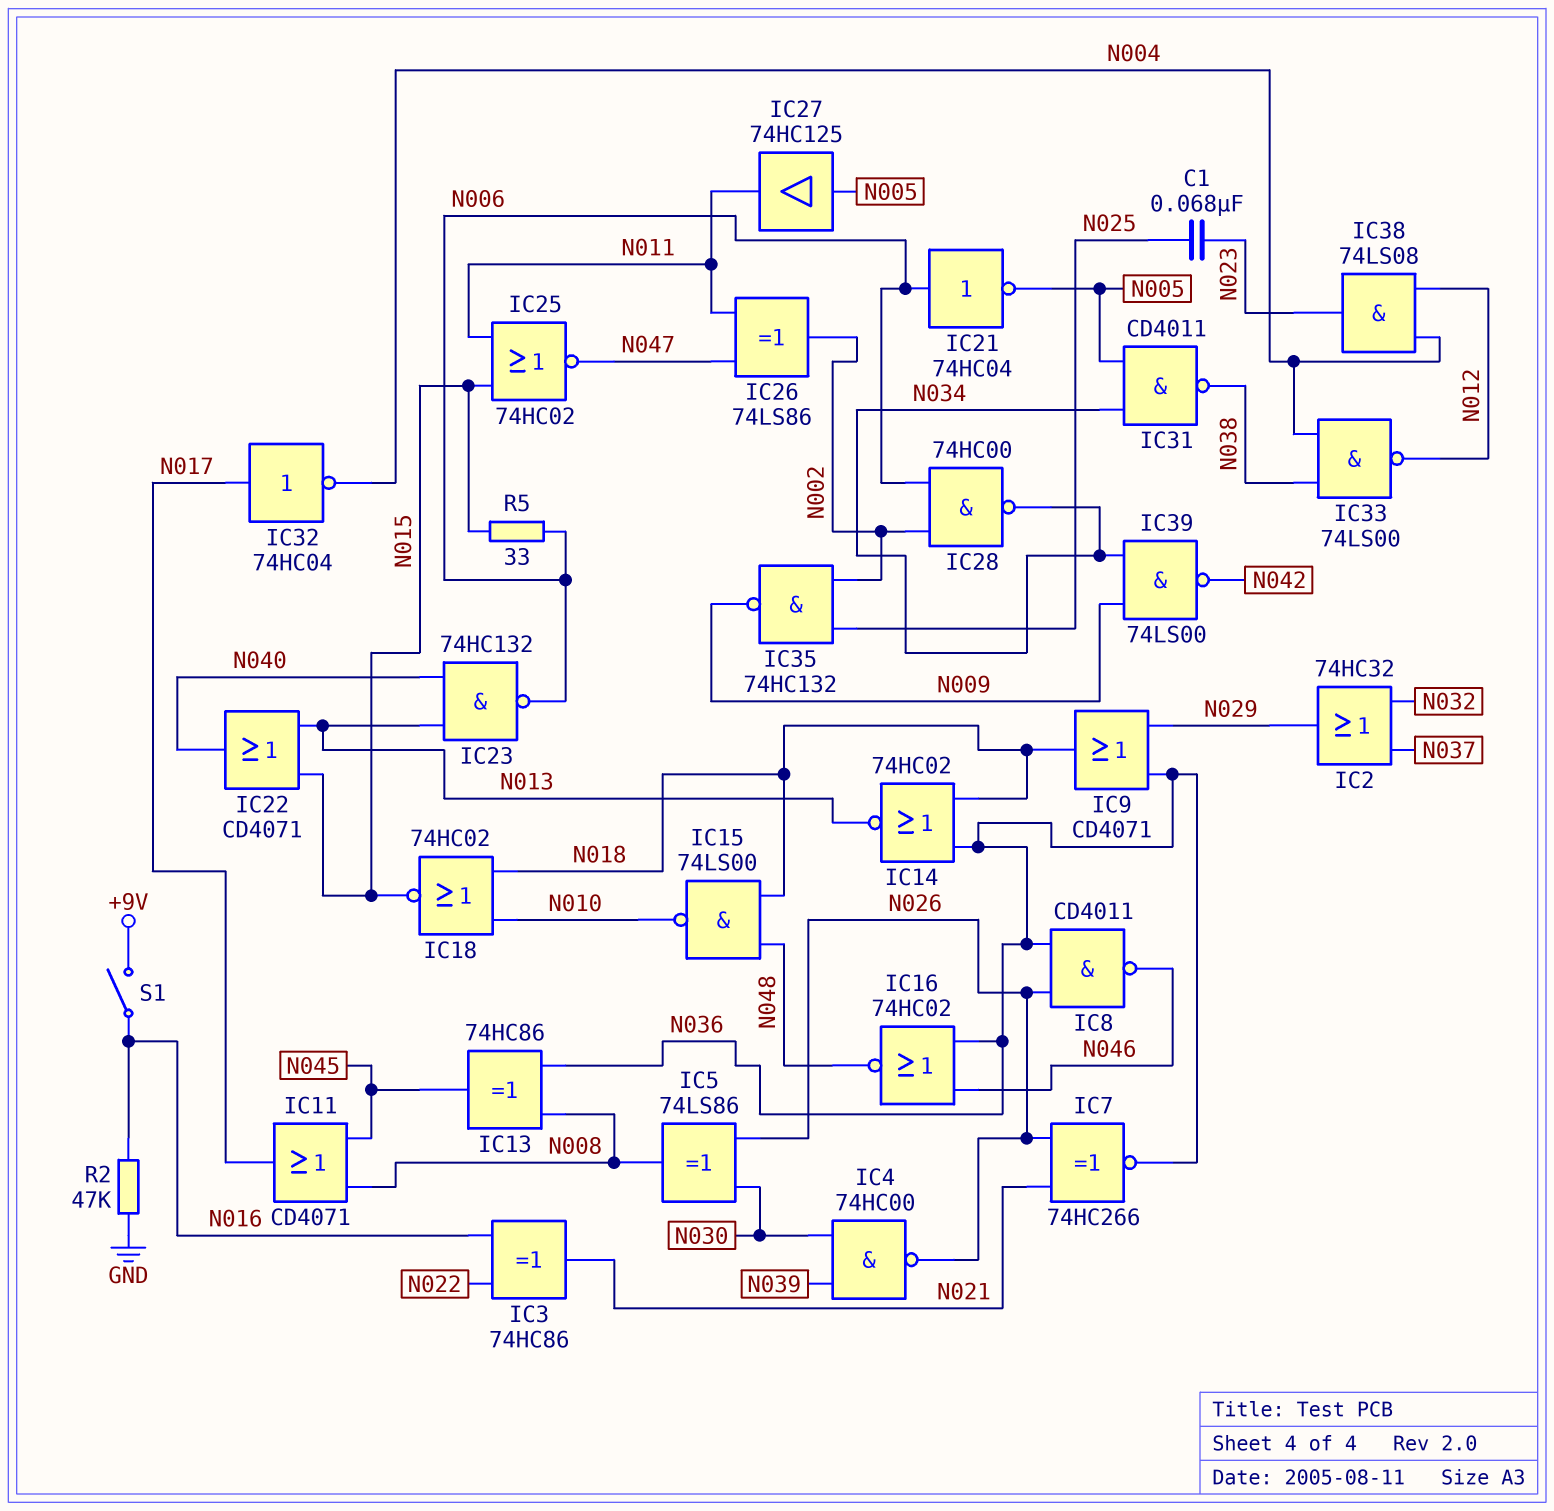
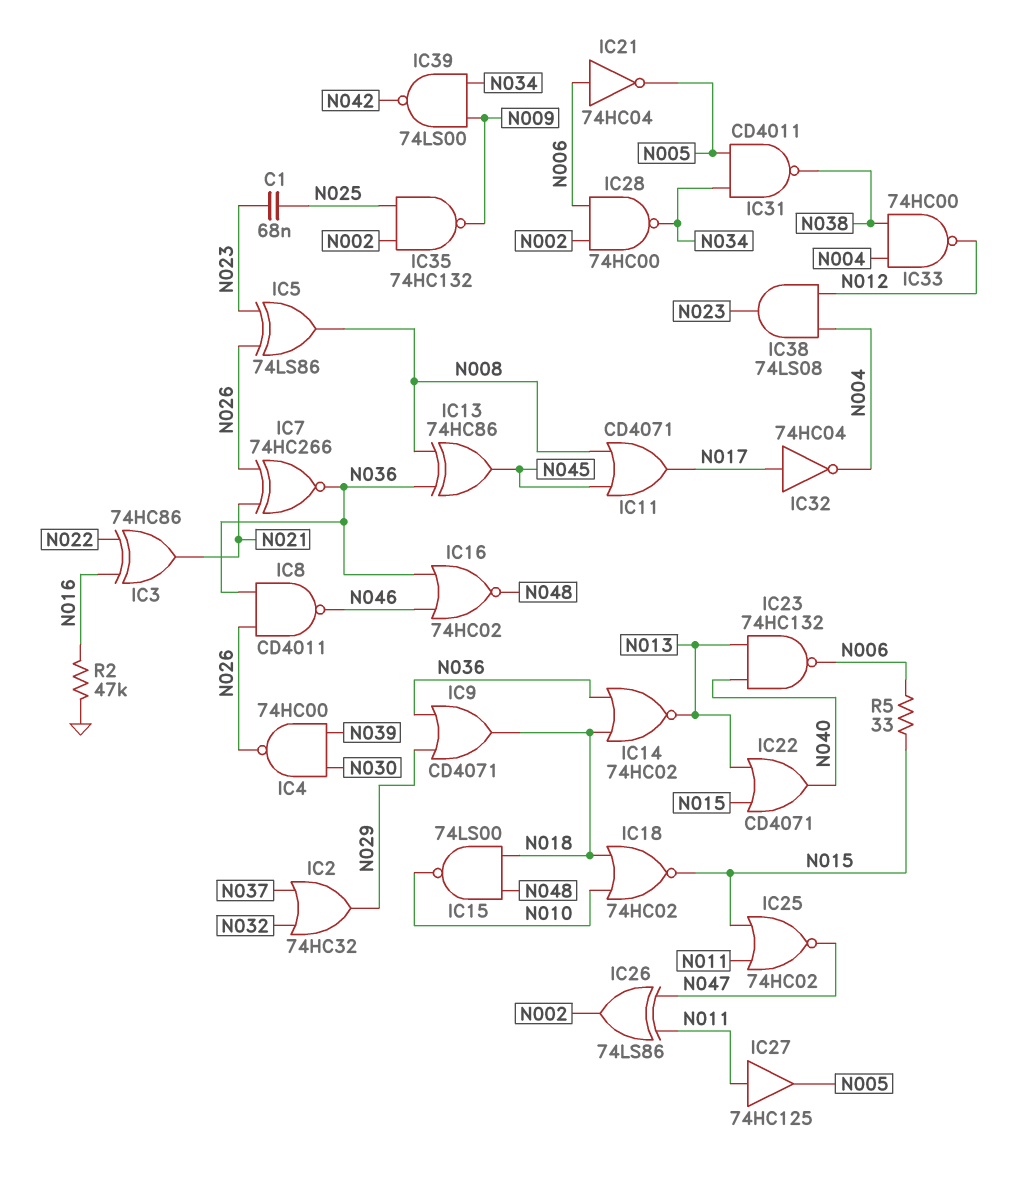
IC5: XOR 74LS86 (in N026, in N030, out N008) -> XOR 74LS86 (in N023, in N026, out N008)
IC27: buffer 74HC125 (in N005, out N011) -> buffer 74HC125 (in N011, out N005)
IC33: NAND 74LS00 (in N004, in N038, out N012) -> NAND 74HC00 (in N004, in N038, out N012)
S1: switch (+9V, N016) -> none

